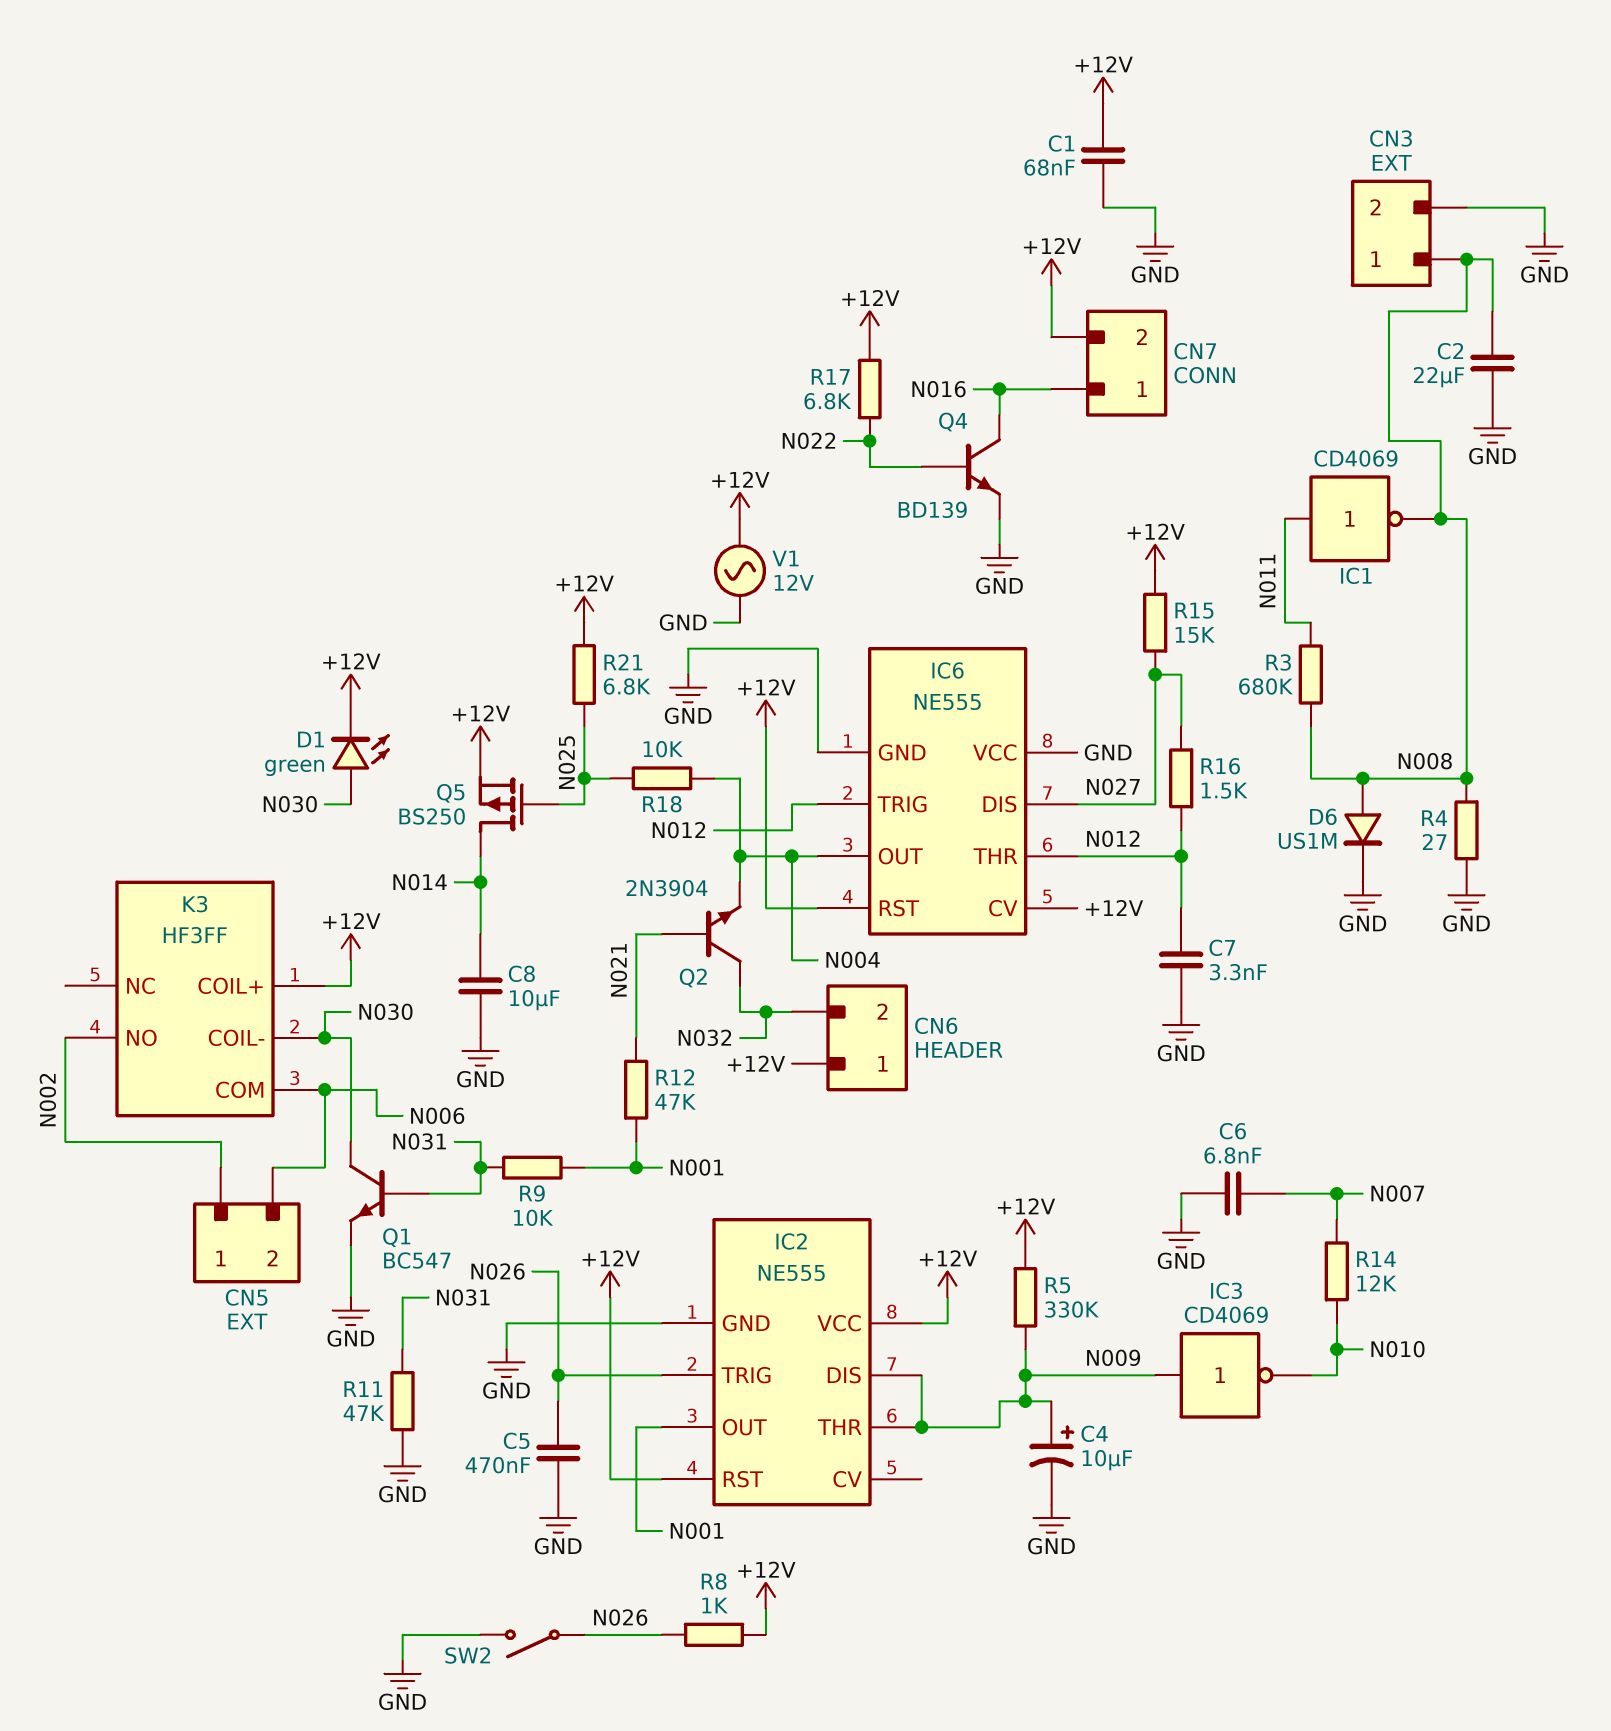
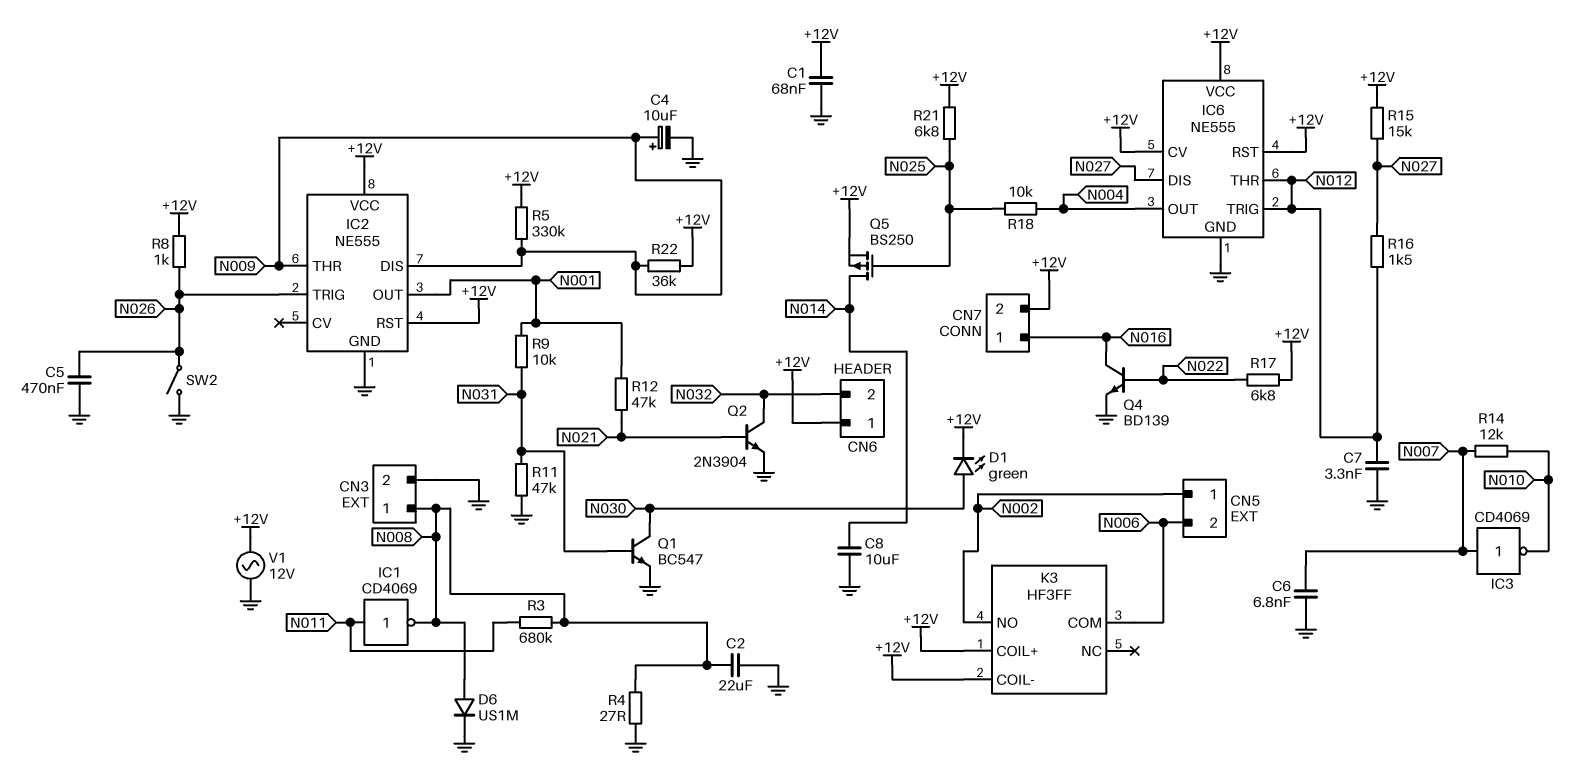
IC3: NOT CD4069 (in N009, out N010) -> NOT CD4069 (in N007, out N010)
IC6 pin VCC: GND -> +12V
K3 pin COIL-: N030 -> +12V
Q2: NPN 2N3904 (B N021, C N032, E N004) -> NPN 2N3904 (B N021, C N032, E GND)
R22: none -> 36k (+12V, N009)

